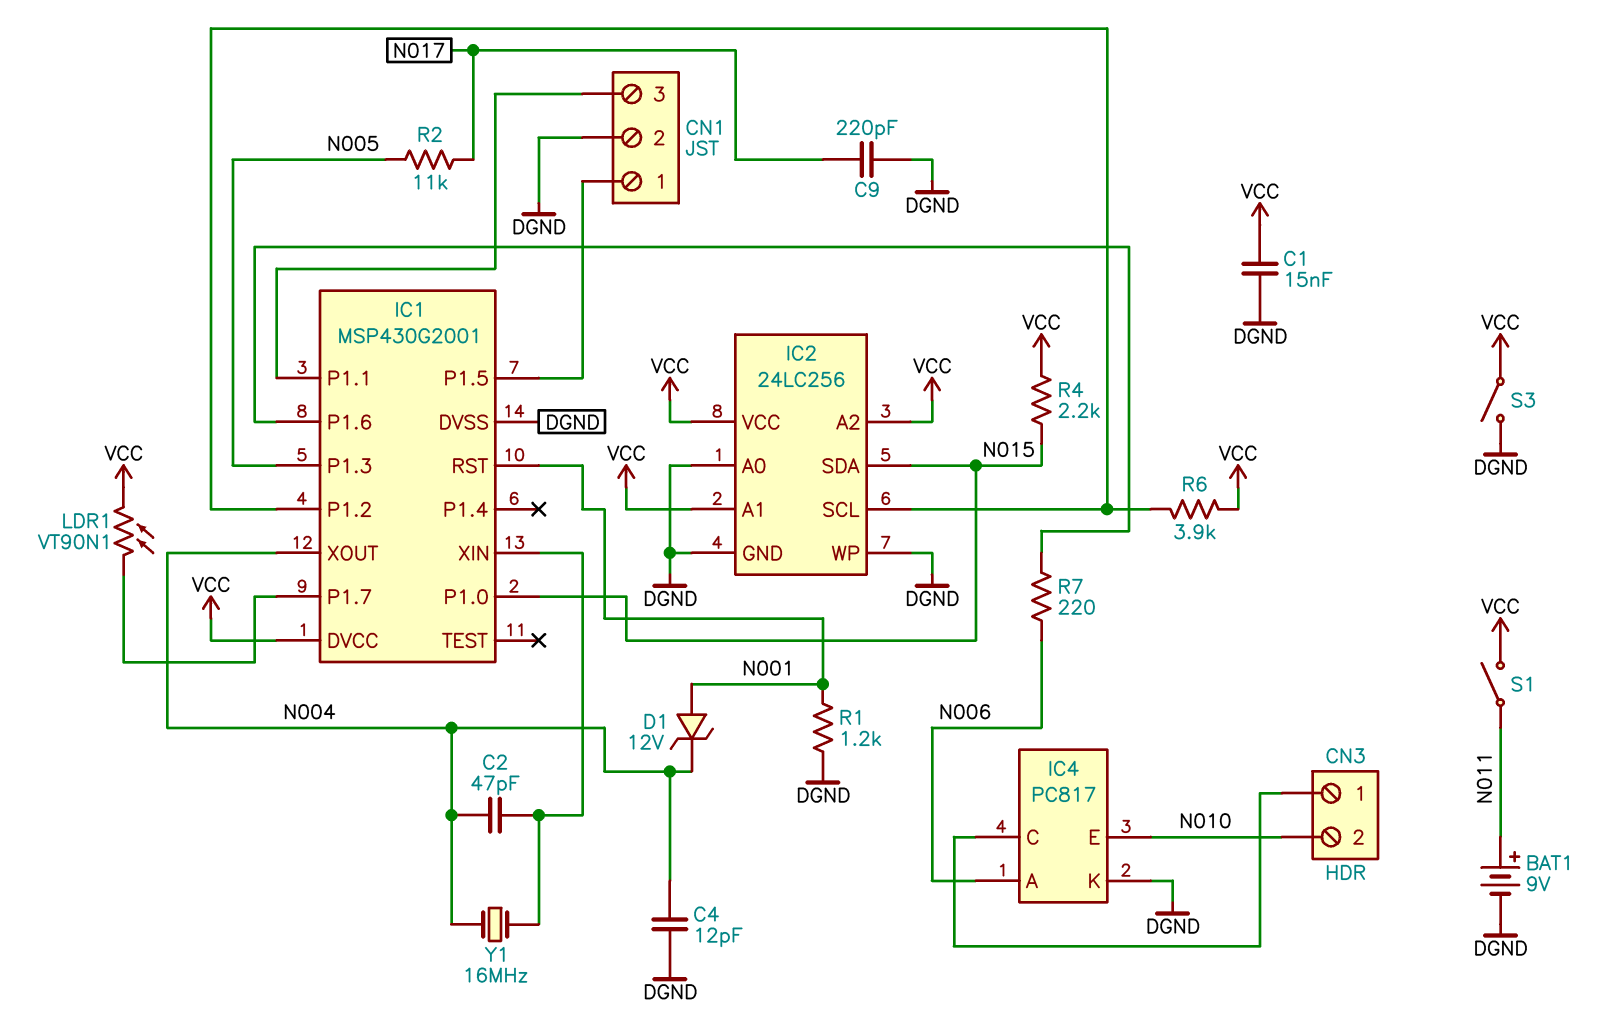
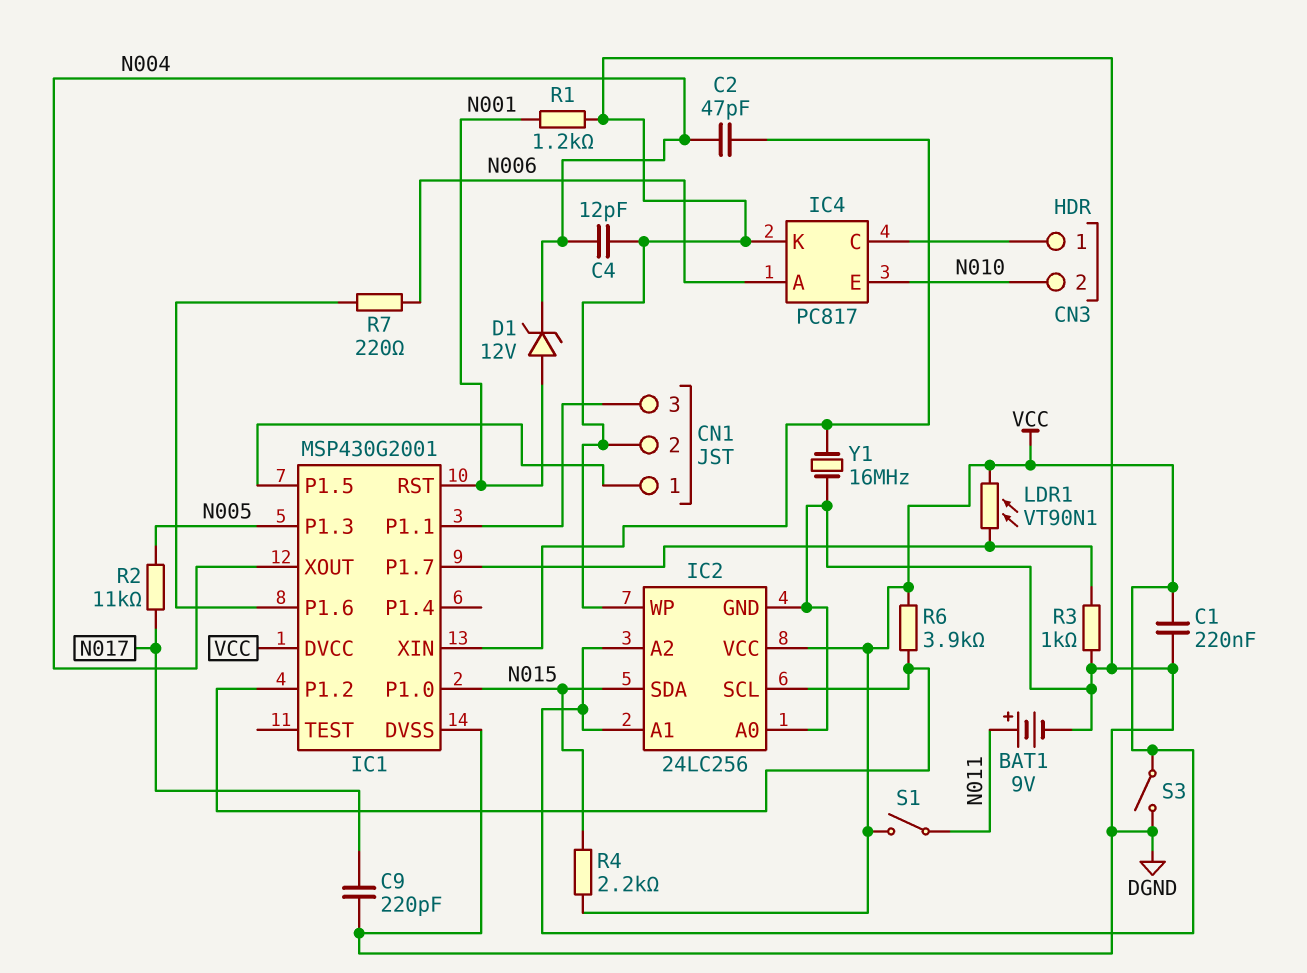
C1: 15nF (DGND, VCC) -> 220nF (DGND, VCC)
R3: none -> 1k (DGND, IC1/P1.7)
Y1: 16MHz (IC1/XIN, N004) -> 16MHz (DGND, IC1/XIN)

